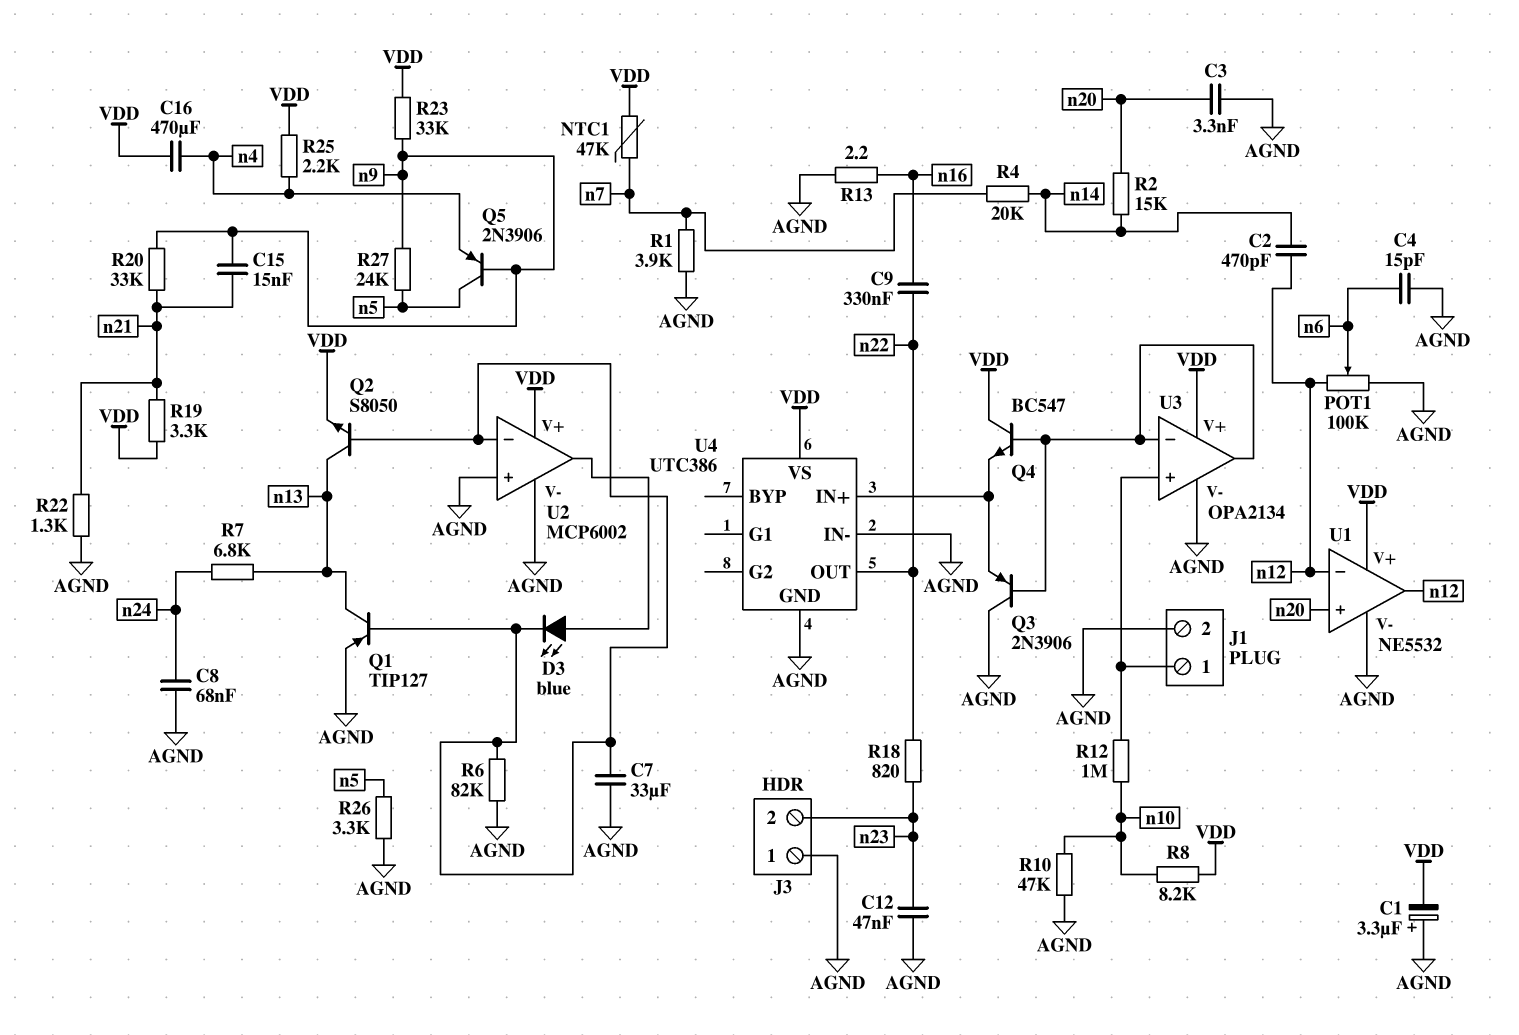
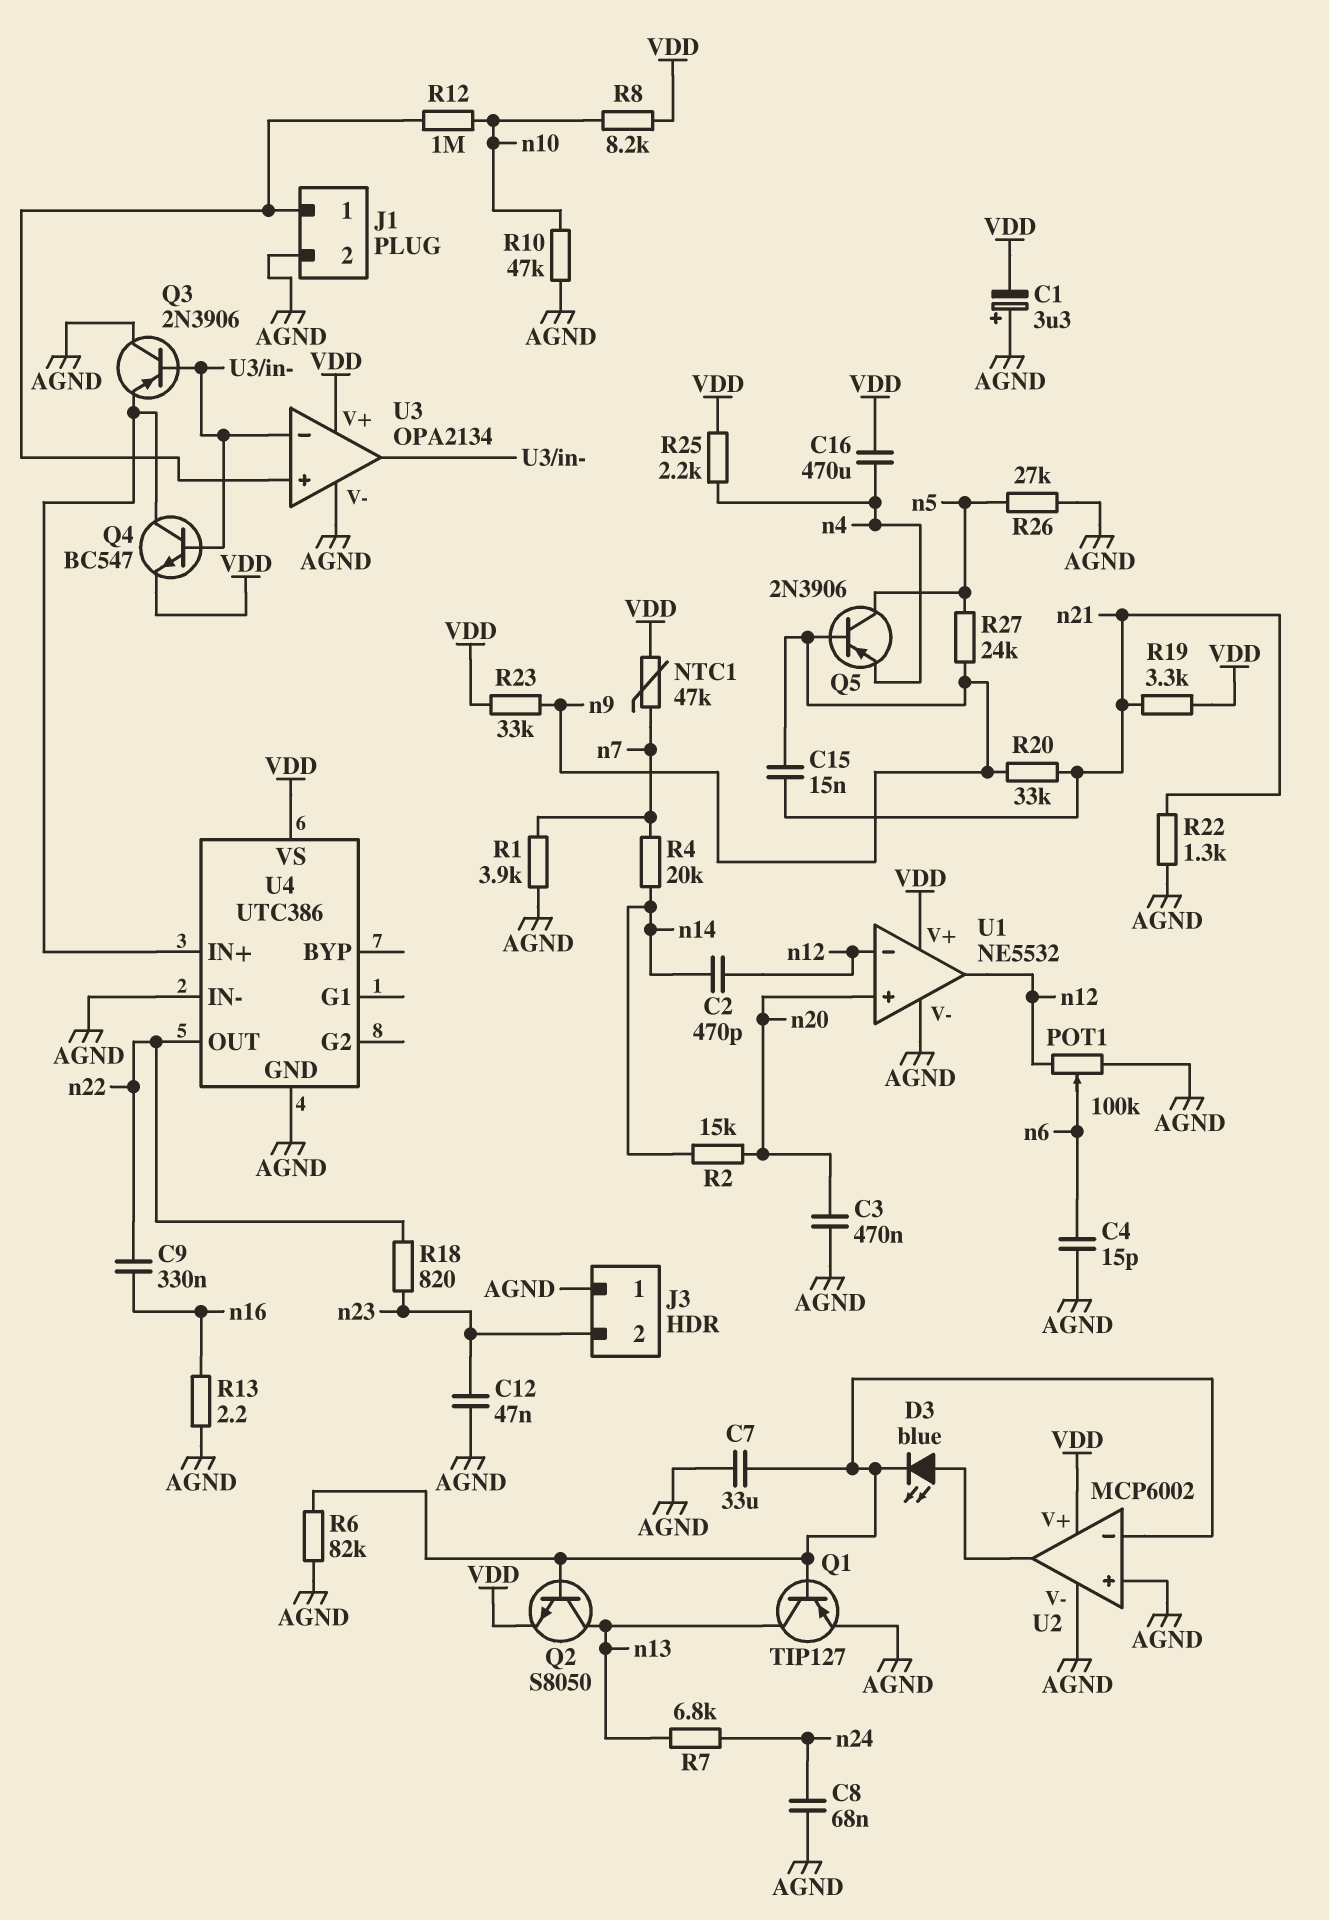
C3: 3.3nF (AGND, n20) -> 470nF (AGND, n20)
Q4: NPN BC547 (B U3/in-, C VDD, E U4/IN+) -> NPN BC547 (B U3/in-, C U4/IN+, E VDD)
R26: 3.3k (AGND, n5) -> 27k (AGND, n5)

